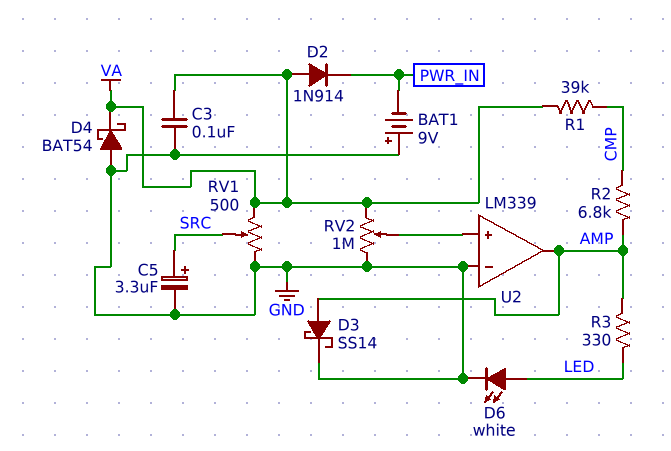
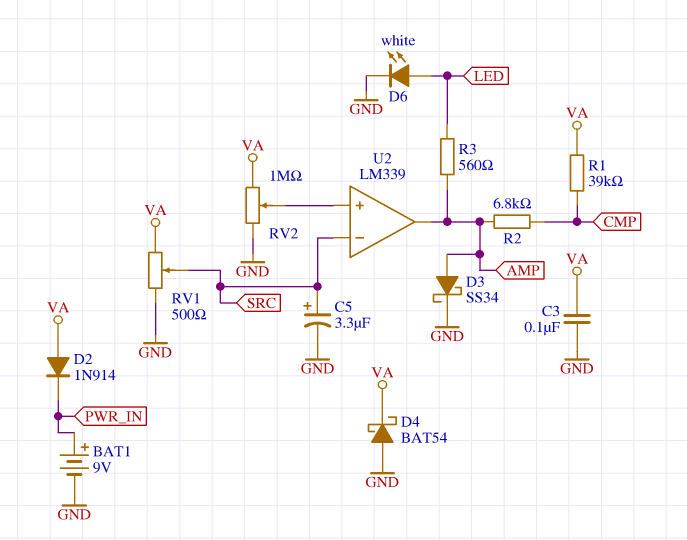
BAT1: 9V (plus GND, minus PWR_IN) -> 9V (plus PWR_IN, minus GND)
D3: schottky SS14 (A AMP, K GND) -> schottky SS34 (A AMP, K GND)
R3: 330 (AMP, LED) -> 560 (AMP, LED)
U2 pin in-: GND -> SRC

